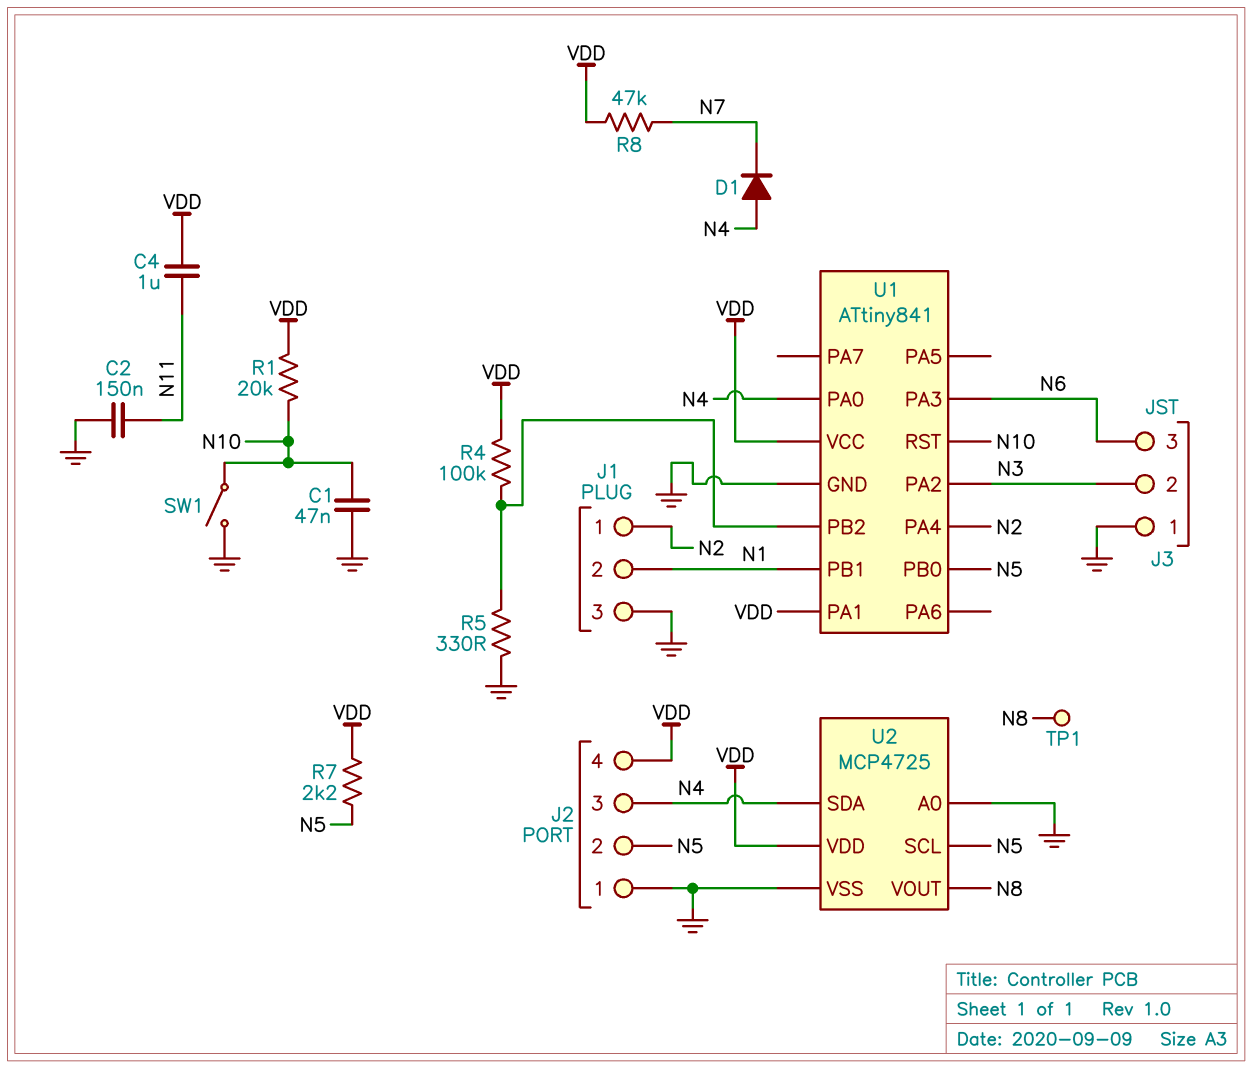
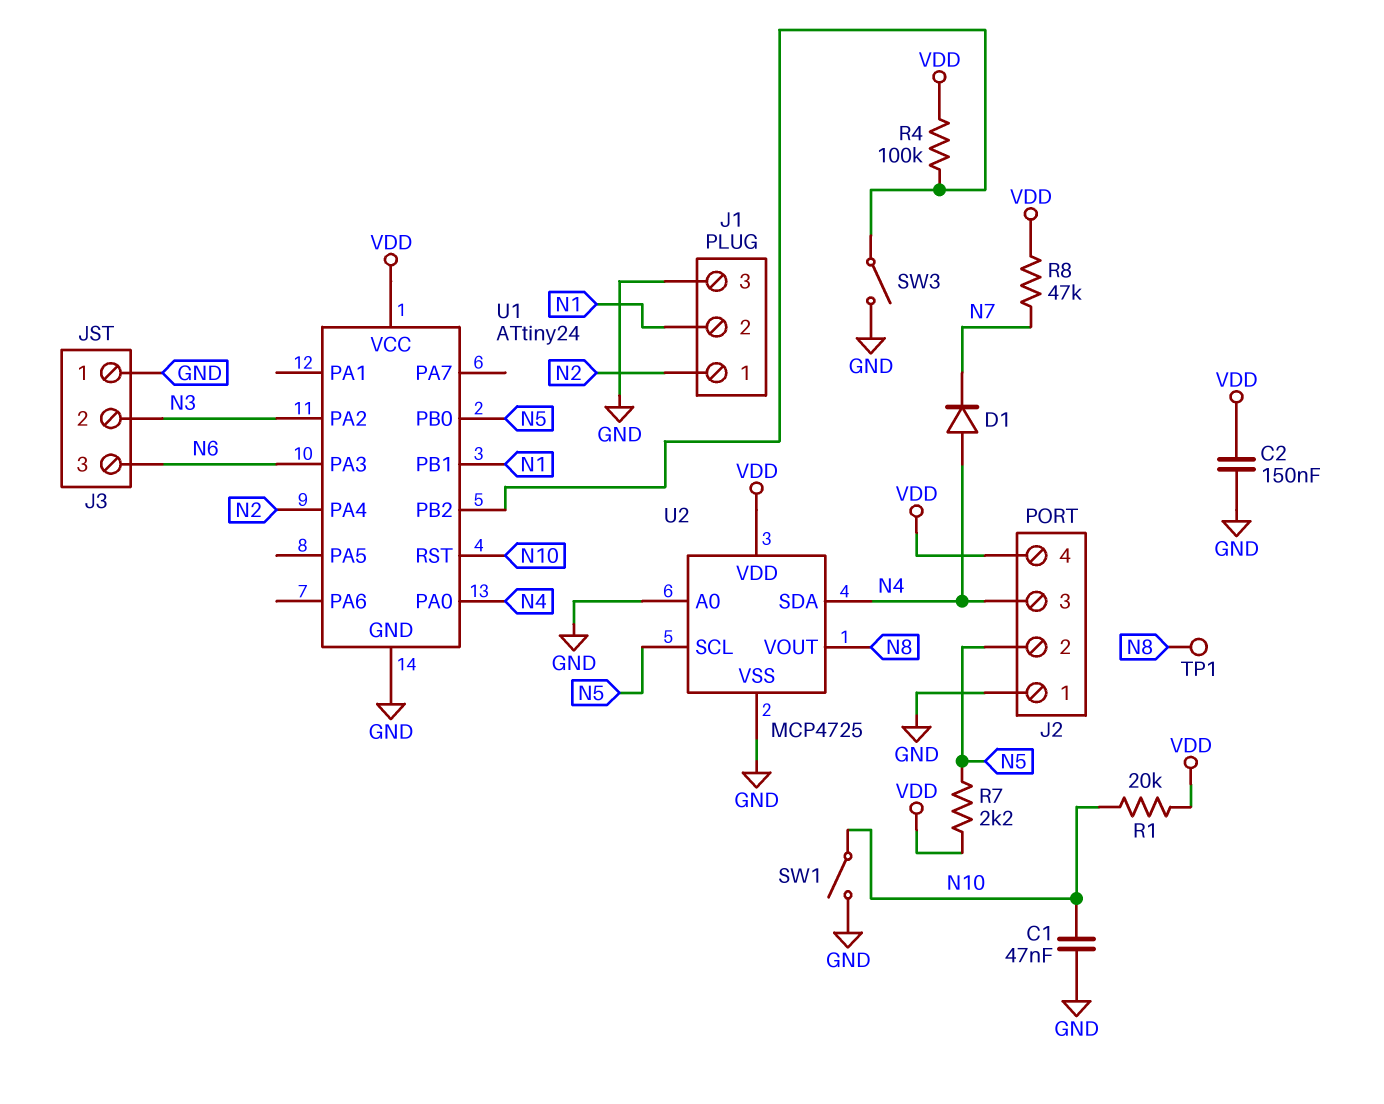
C2: 150nF (GND, N11) -> 150nF (GND, VDD)
C4: 1uF (N11, VDD) -> none
R5: 330 (GND, U1/PB2) -> none
SW3: none -> switch (GND, U1/PB2)
U1: ATtiny841 -> ATtiny24
U1 pin PA1: VDD -> none

